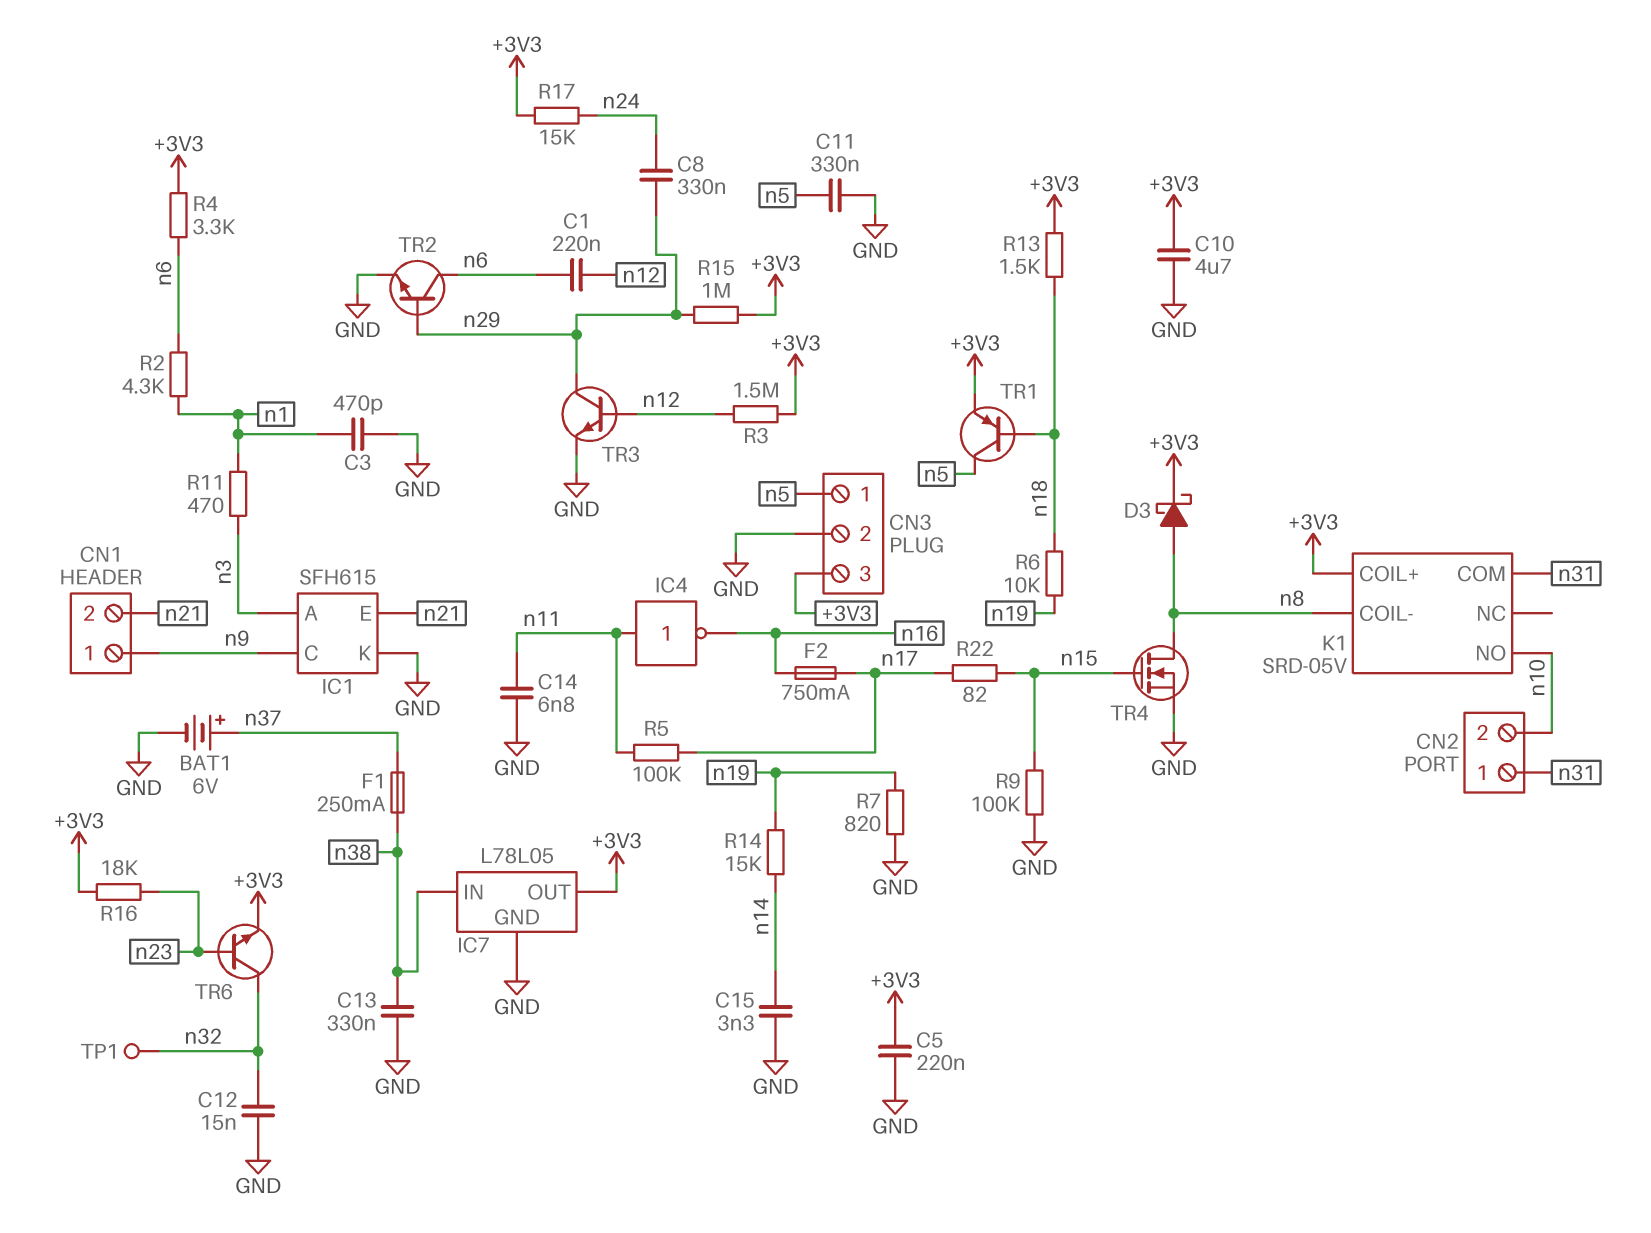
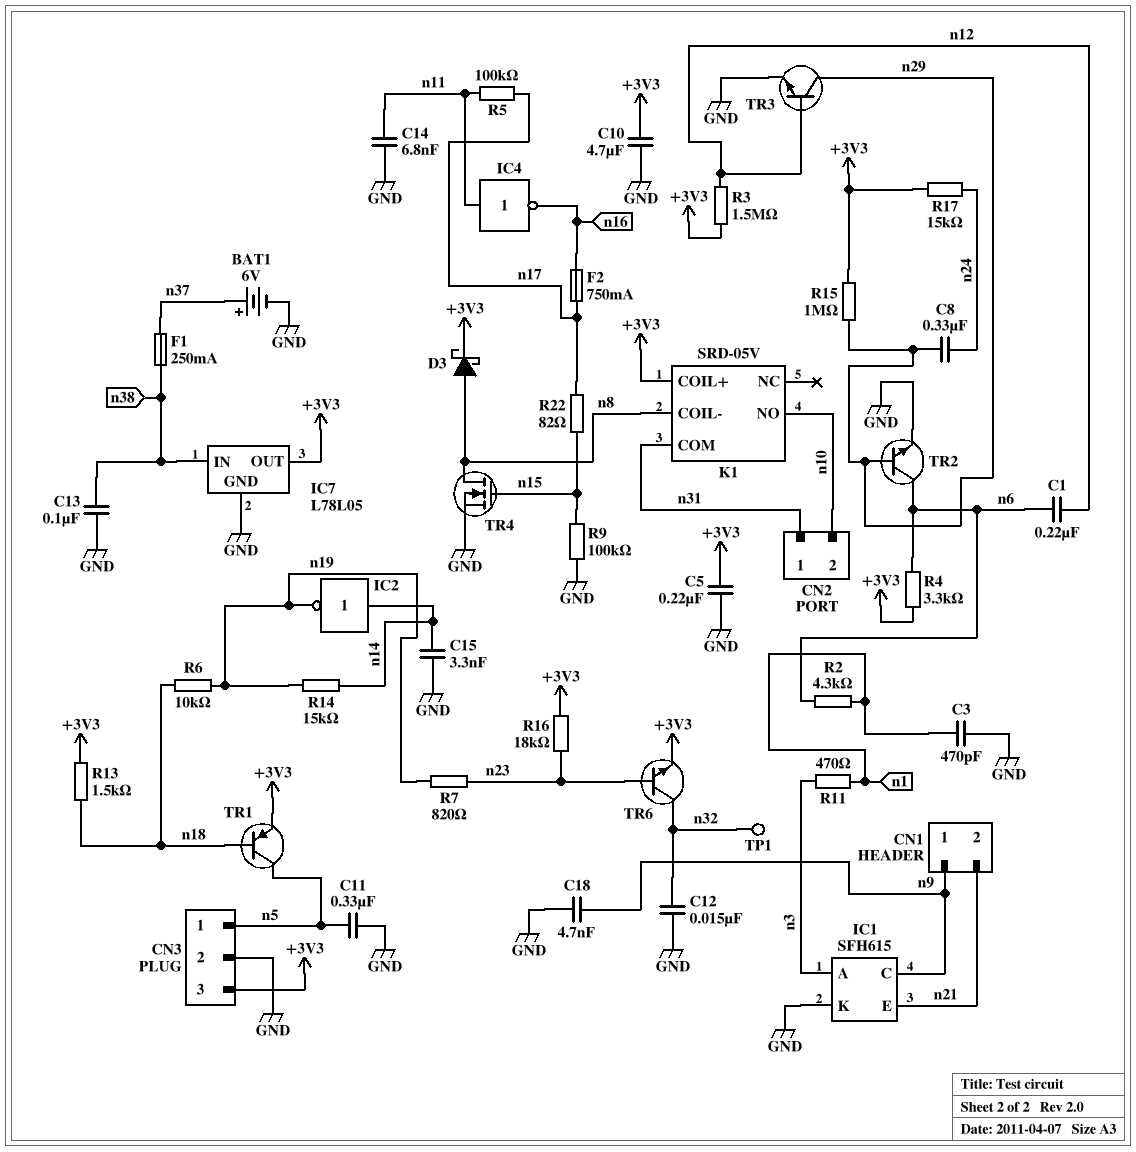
C13: 330nF (GND, n38) -> 100nF (GND, n38)
C18: none -> 4.7nF (GND, n9)
IC2: none -> NOT (in n14, out n19)
R7: 820 (GND, n19) -> 820 (n19, n23)

